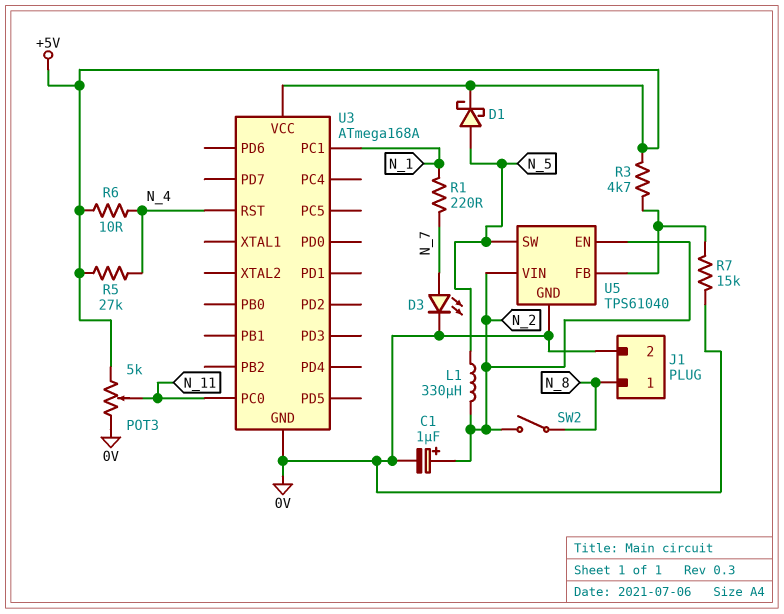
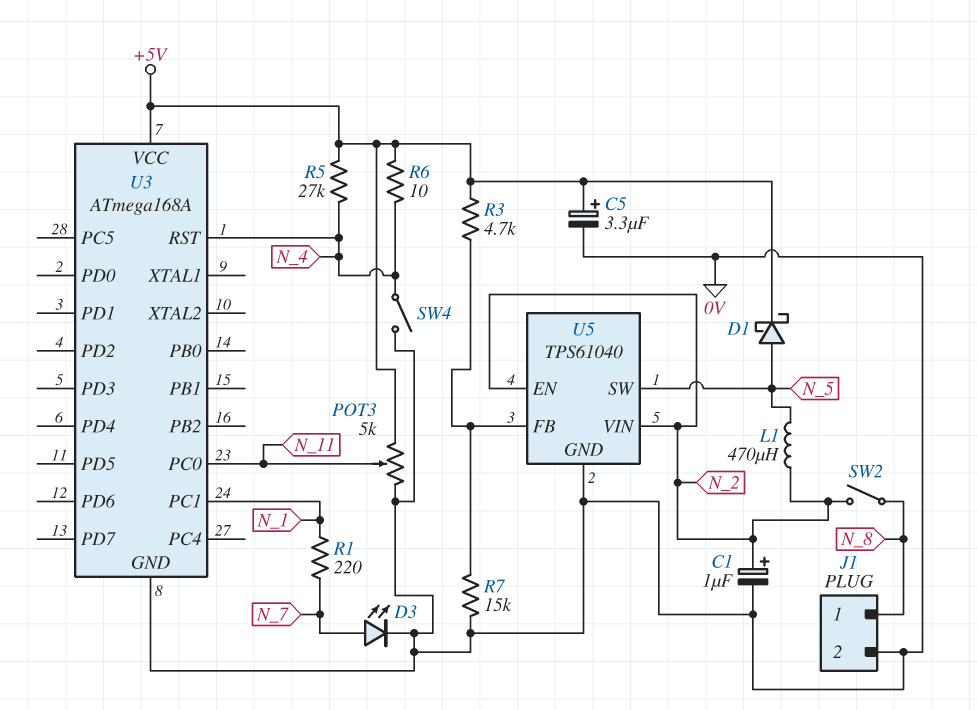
C5: none -> 3.3uF (plus +5V, minus 0V)
L1: 330uH (N_2, N_5) -> 470uH (N_2, N_5)
SW4: none -> switch (0V, N_4)

